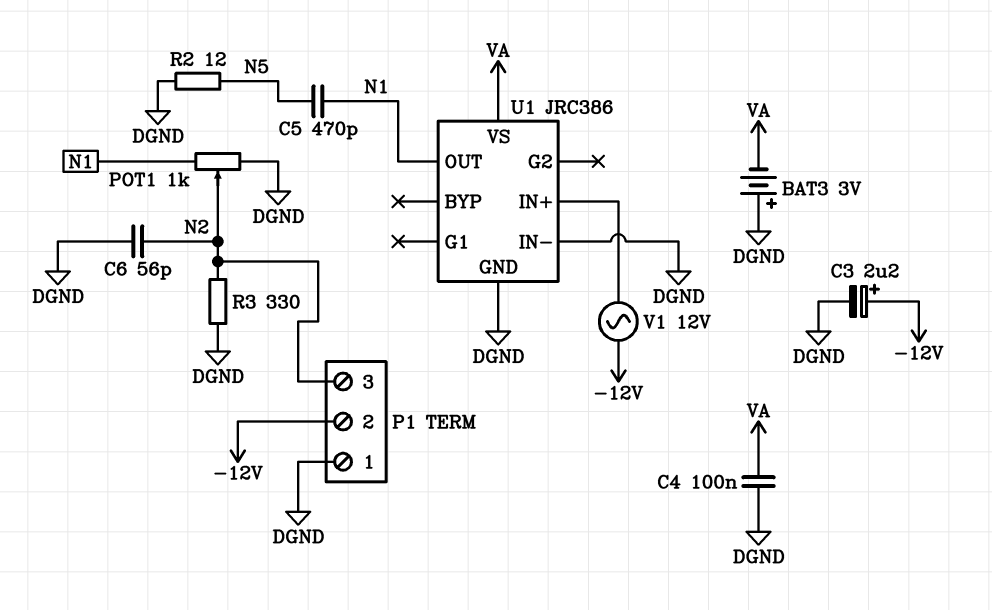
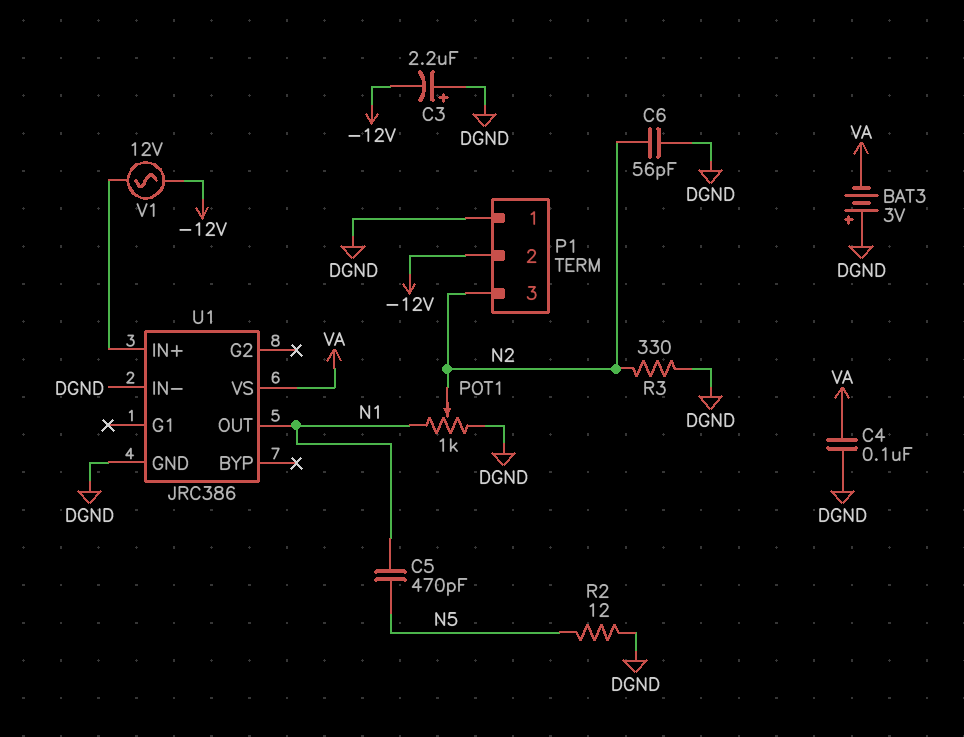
C3: 2.2uF (plus -12V, minus DGND) -> 2.2uF (plus DGND, minus -12V)

